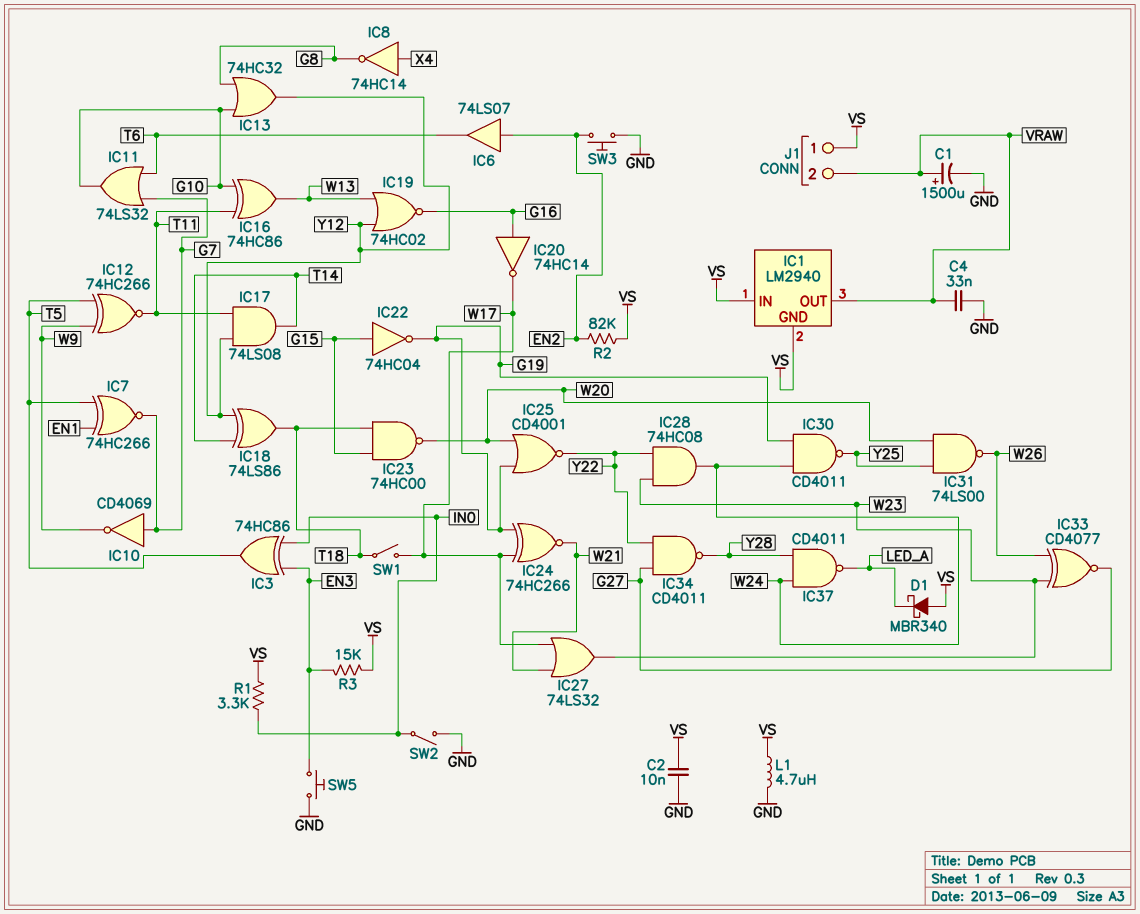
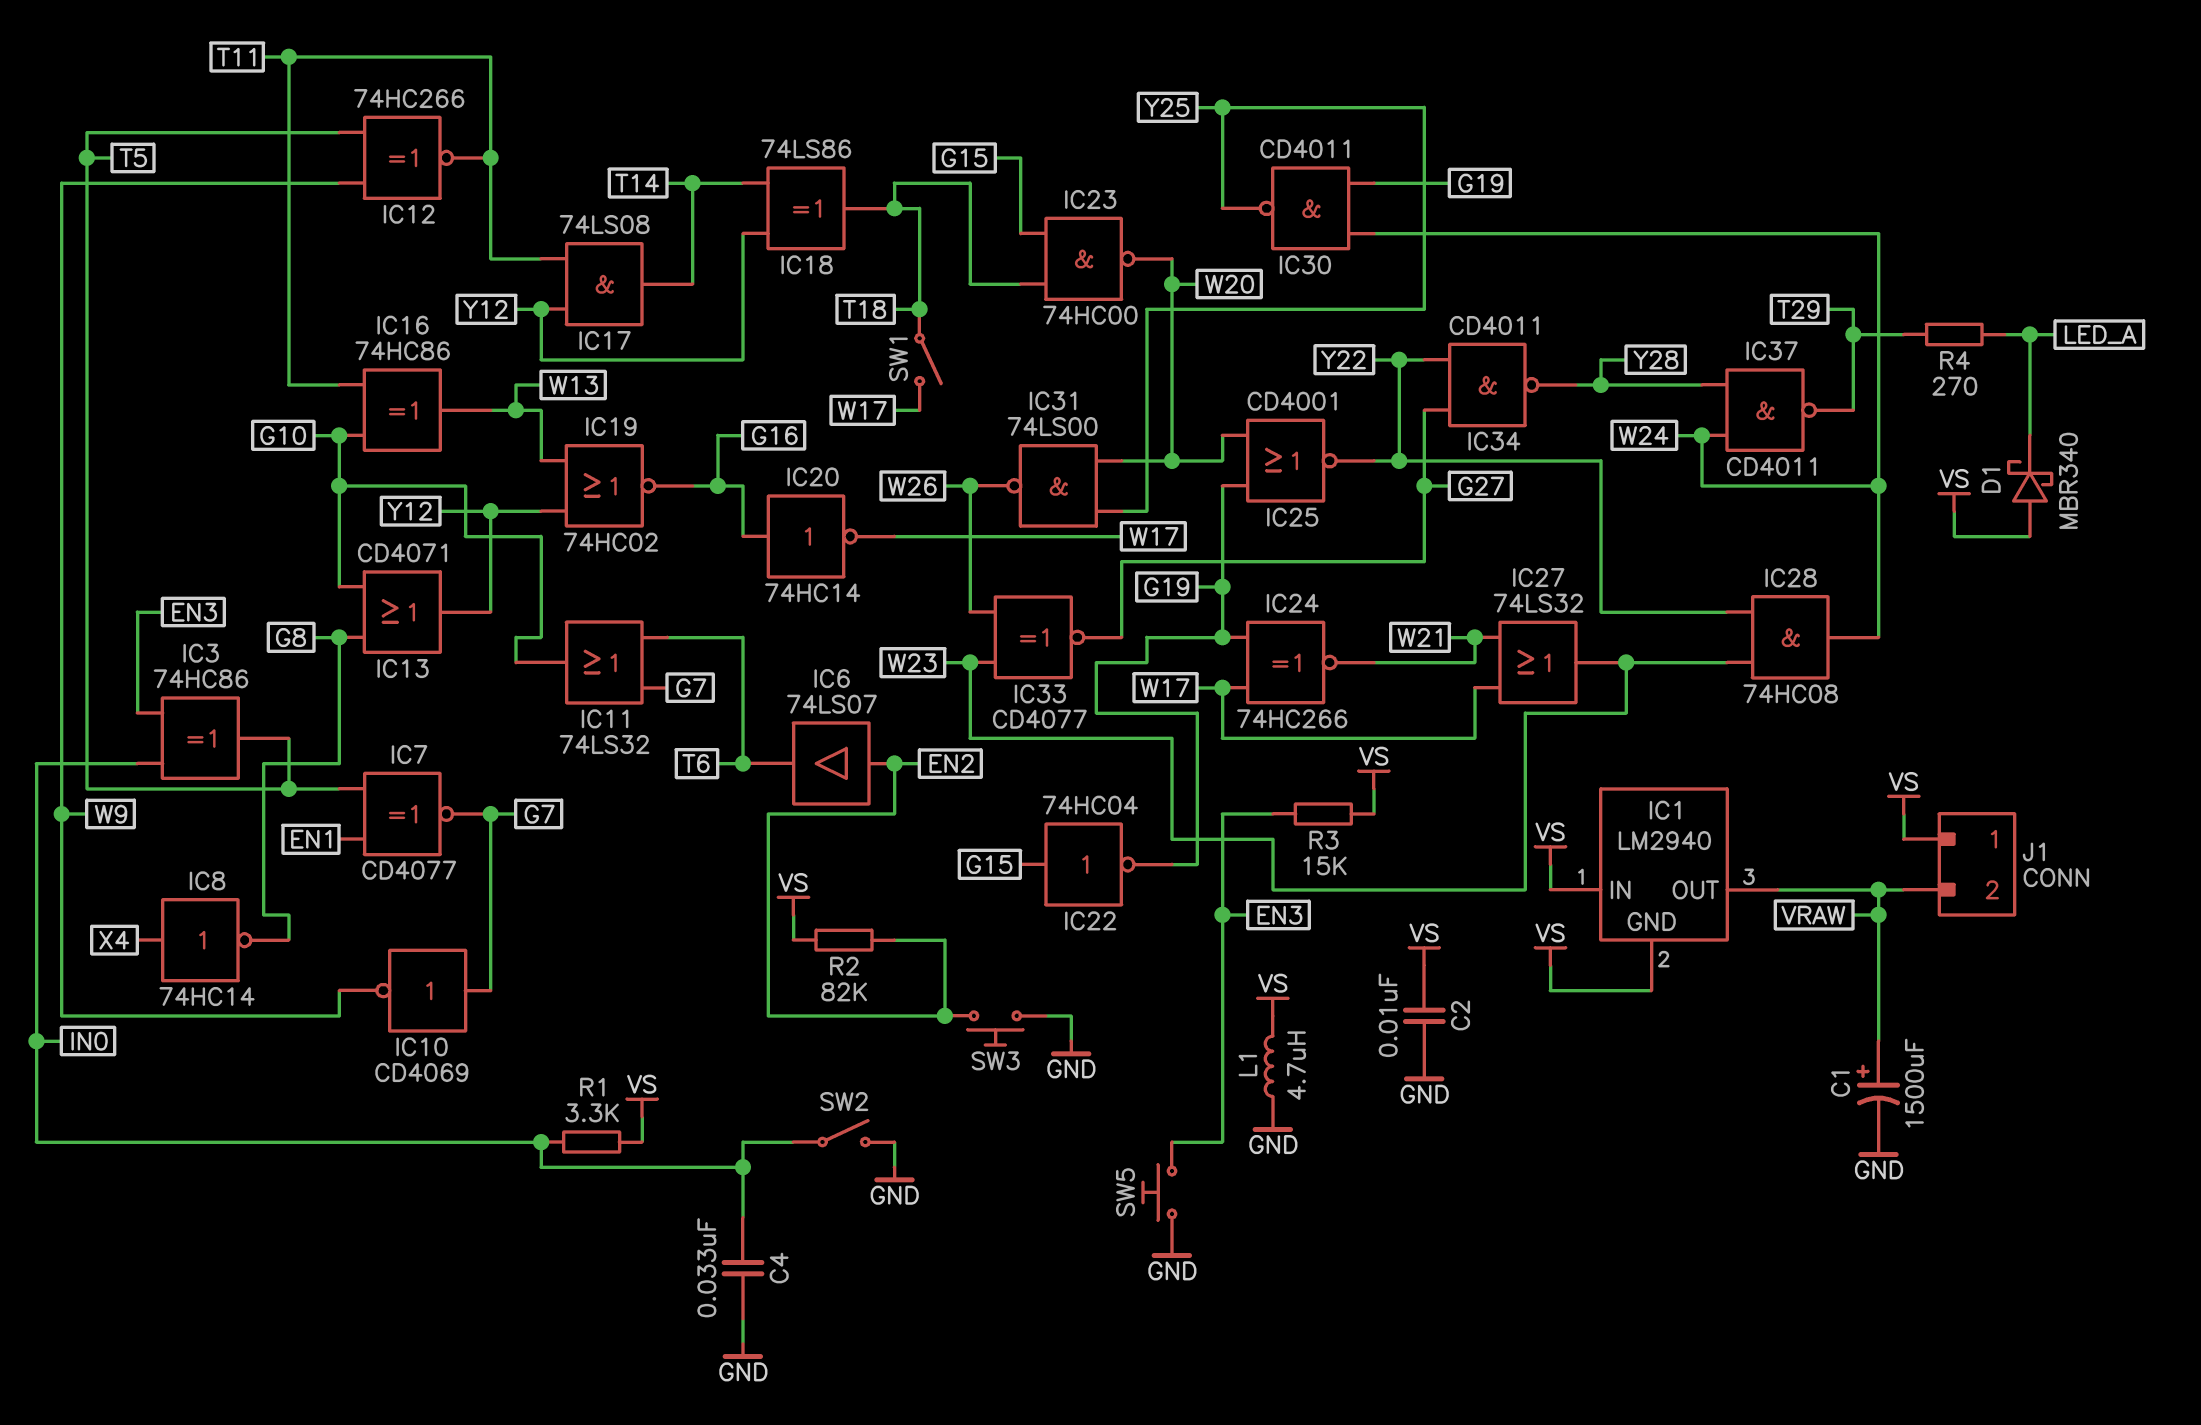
C4: 33nF (GND, VRAW) -> 33nF (GND, IN0)
IC7: XNOR 74HC266 (in EN1, in T5, out G7) -> XNOR CD4077 (in EN1, in T5, out G7)
IC13: OR 74HC32 (in G8, in G10, out Y12) -> OR CD4071 (in G8, in G10, out Y12)
IC37: NAND CD4011 (in W24, in Y28, out LED_A) -> NAND CD4011 (in W24, in Y28, out T29)
R4: none -> 270 (LED_A, T29)

